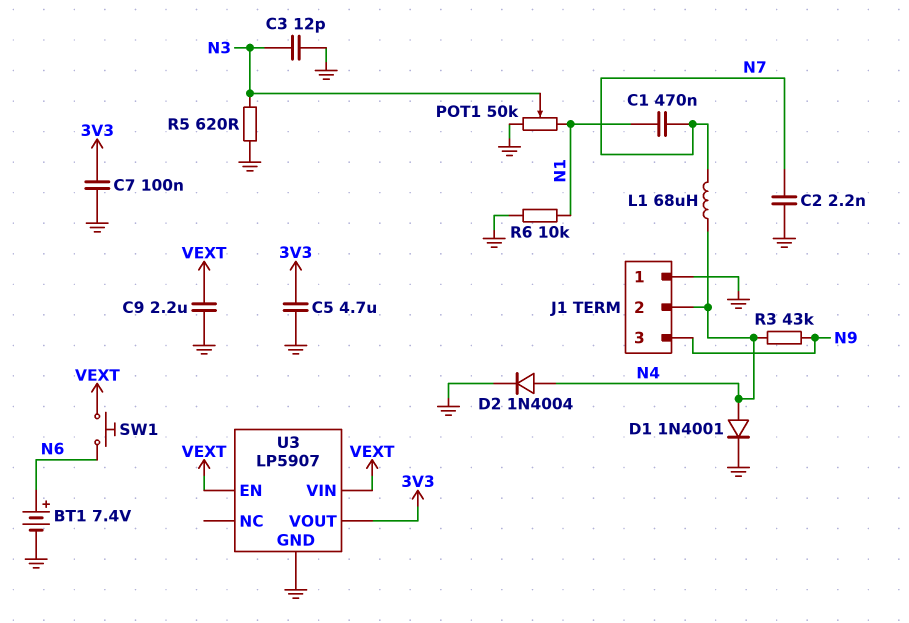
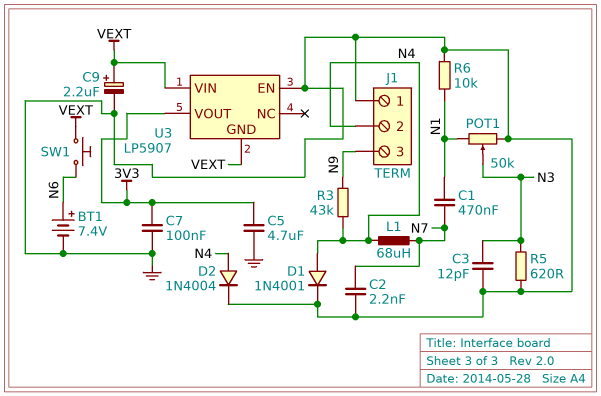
C9: 2.2uF (GND, VEXT) -> 2.2uF (plus VEXT, minus GND)
U3 pin EN: VEXT -> GND
U3 pin GND: GND -> VEXT

